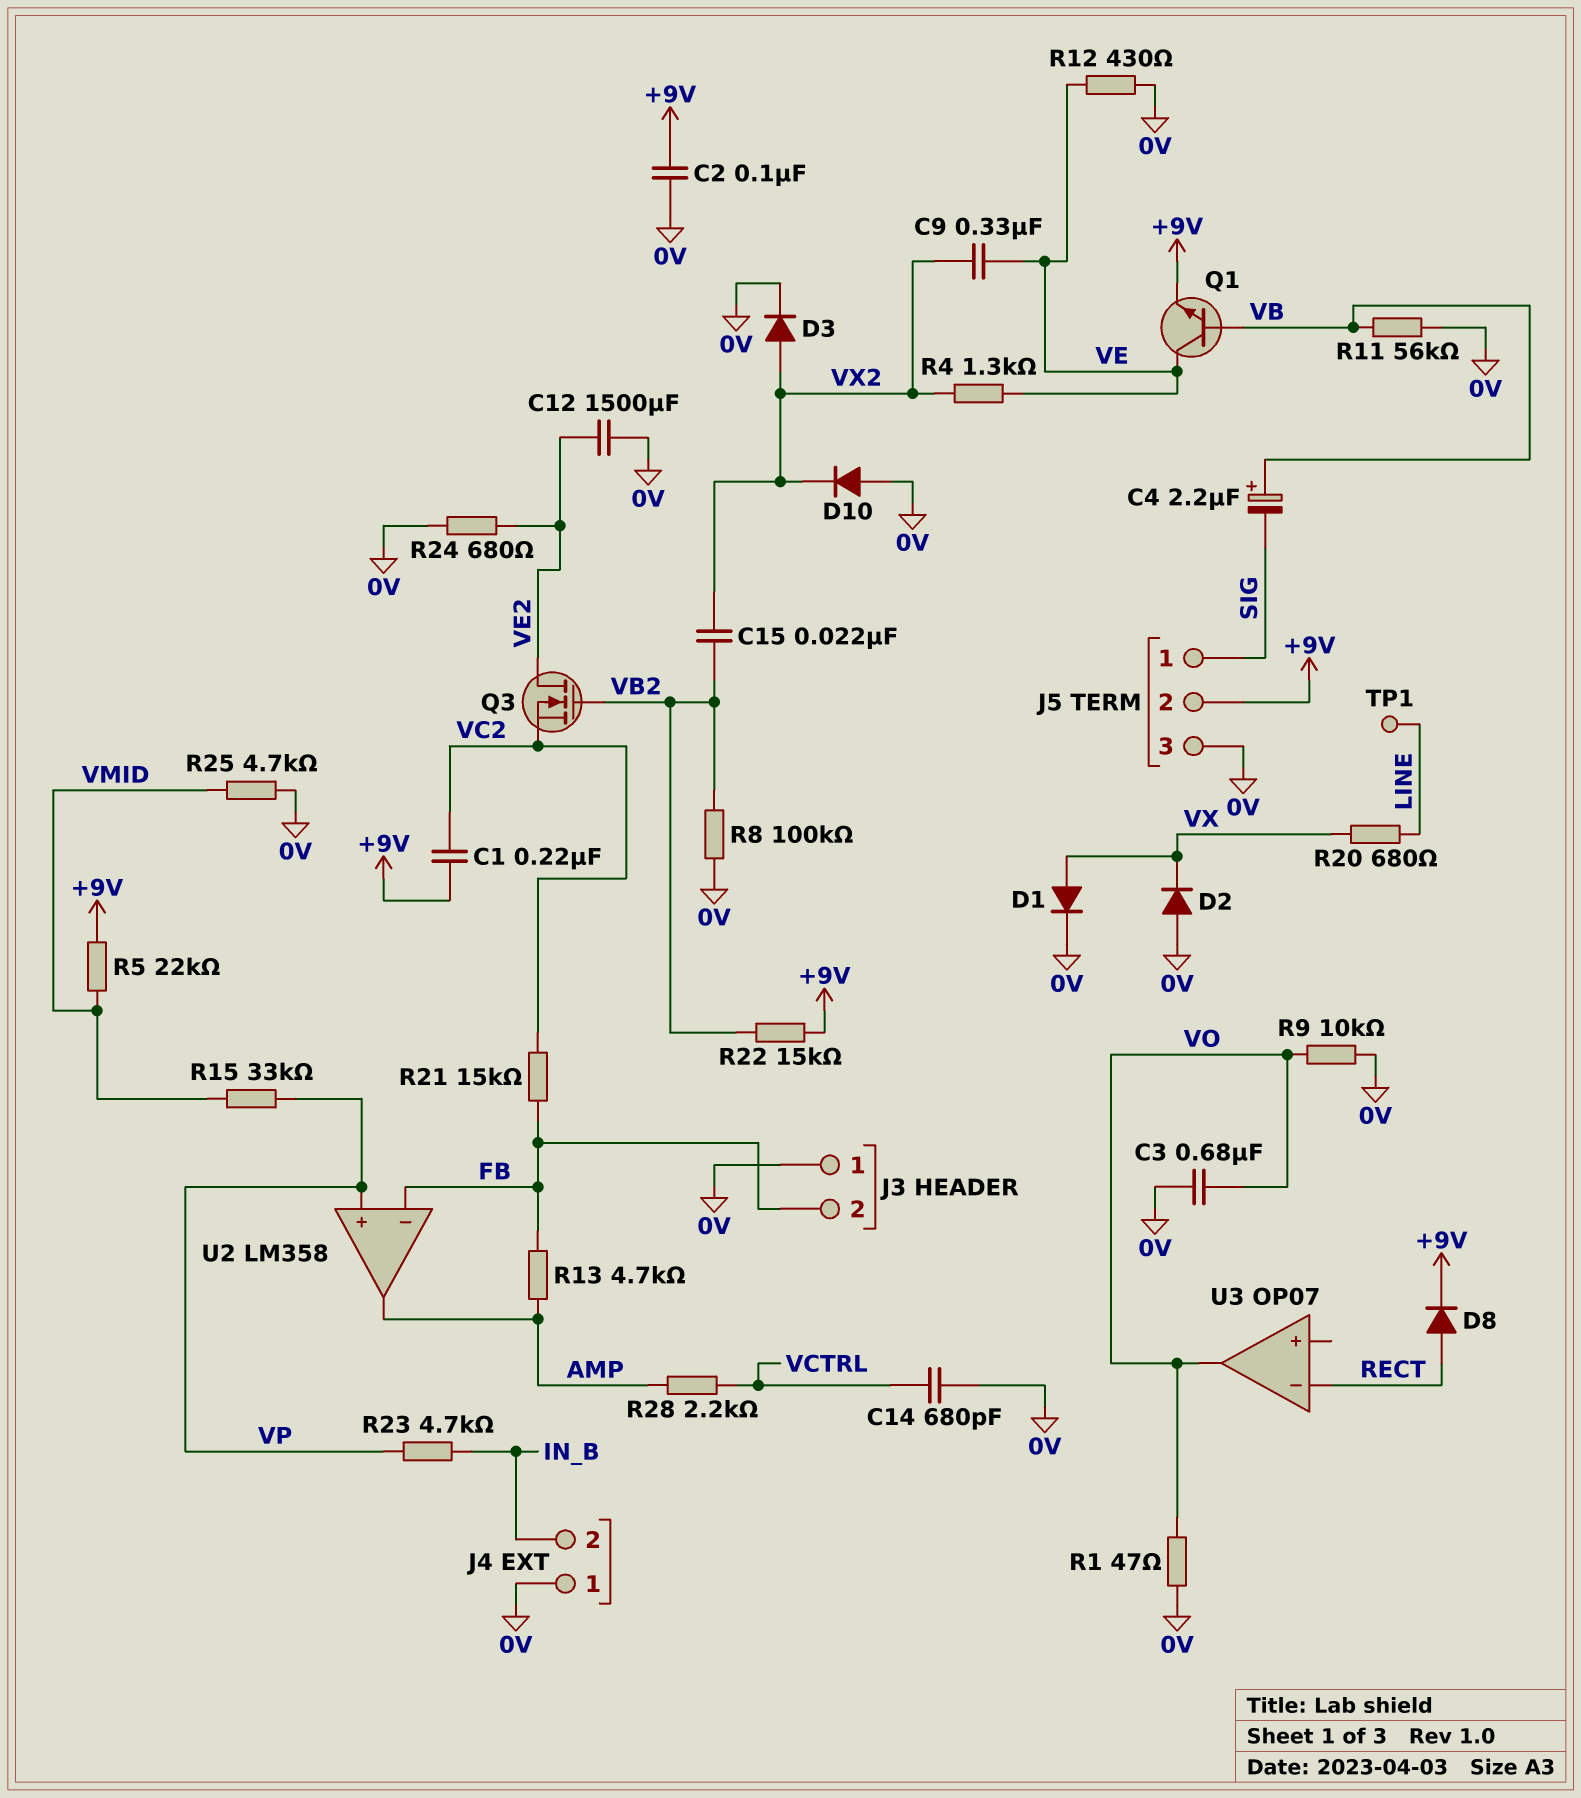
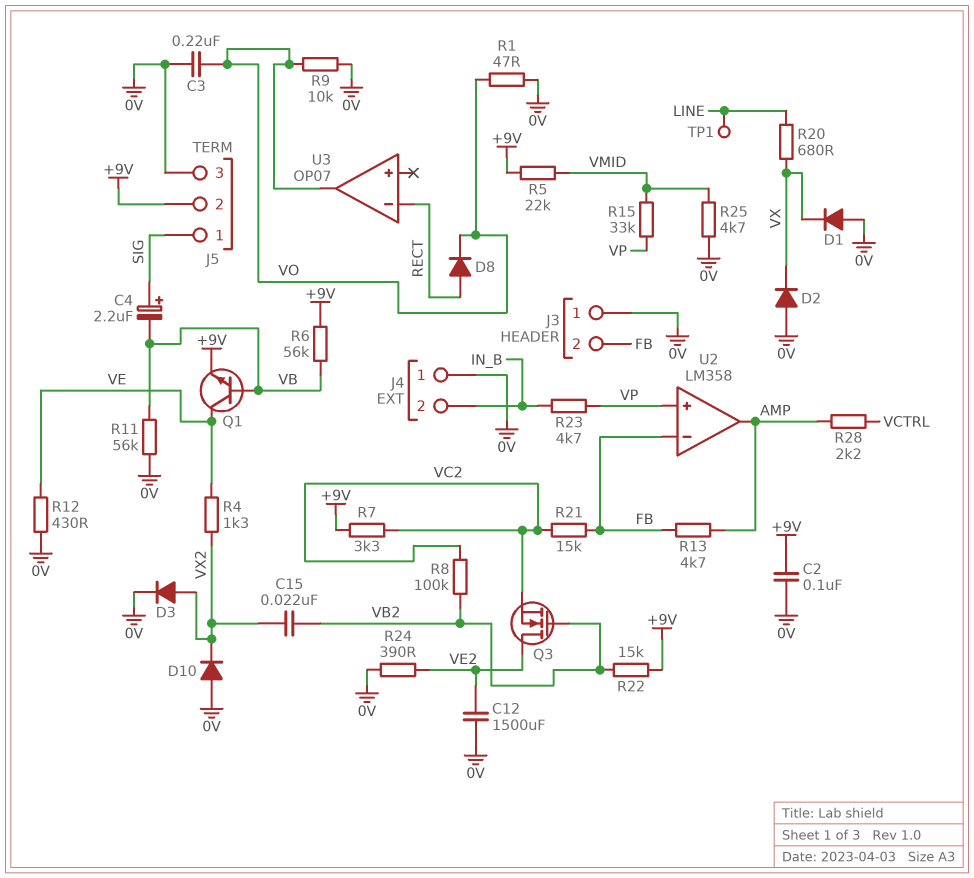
C1: 220nF (+9V, VC2) -> none
C3: 680nF (0V, VO) -> 220nF (0V, VO)
C4: 2.2uF (plus VB, minus SIG) -> 2.2uF (plus SIG, minus VB)
C9: 330nF (VE, VX2) -> none
C14: 680pF (0V, VCTRL) -> none
D1: diode (A VX, K 0V) -> diode (A 0V, K VX)
D8: diode (A RECT, K +9V) -> diode (A RECT, K VO)
R6: none -> 56k (+9V, VB)
R7: none -> 3.3k (+9V, VC2)
R8: 100k (0V, VB2) -> 100k (VB2, VC2)
R24: 680 (0V, VE2) -> 390 (0V, VE2)

